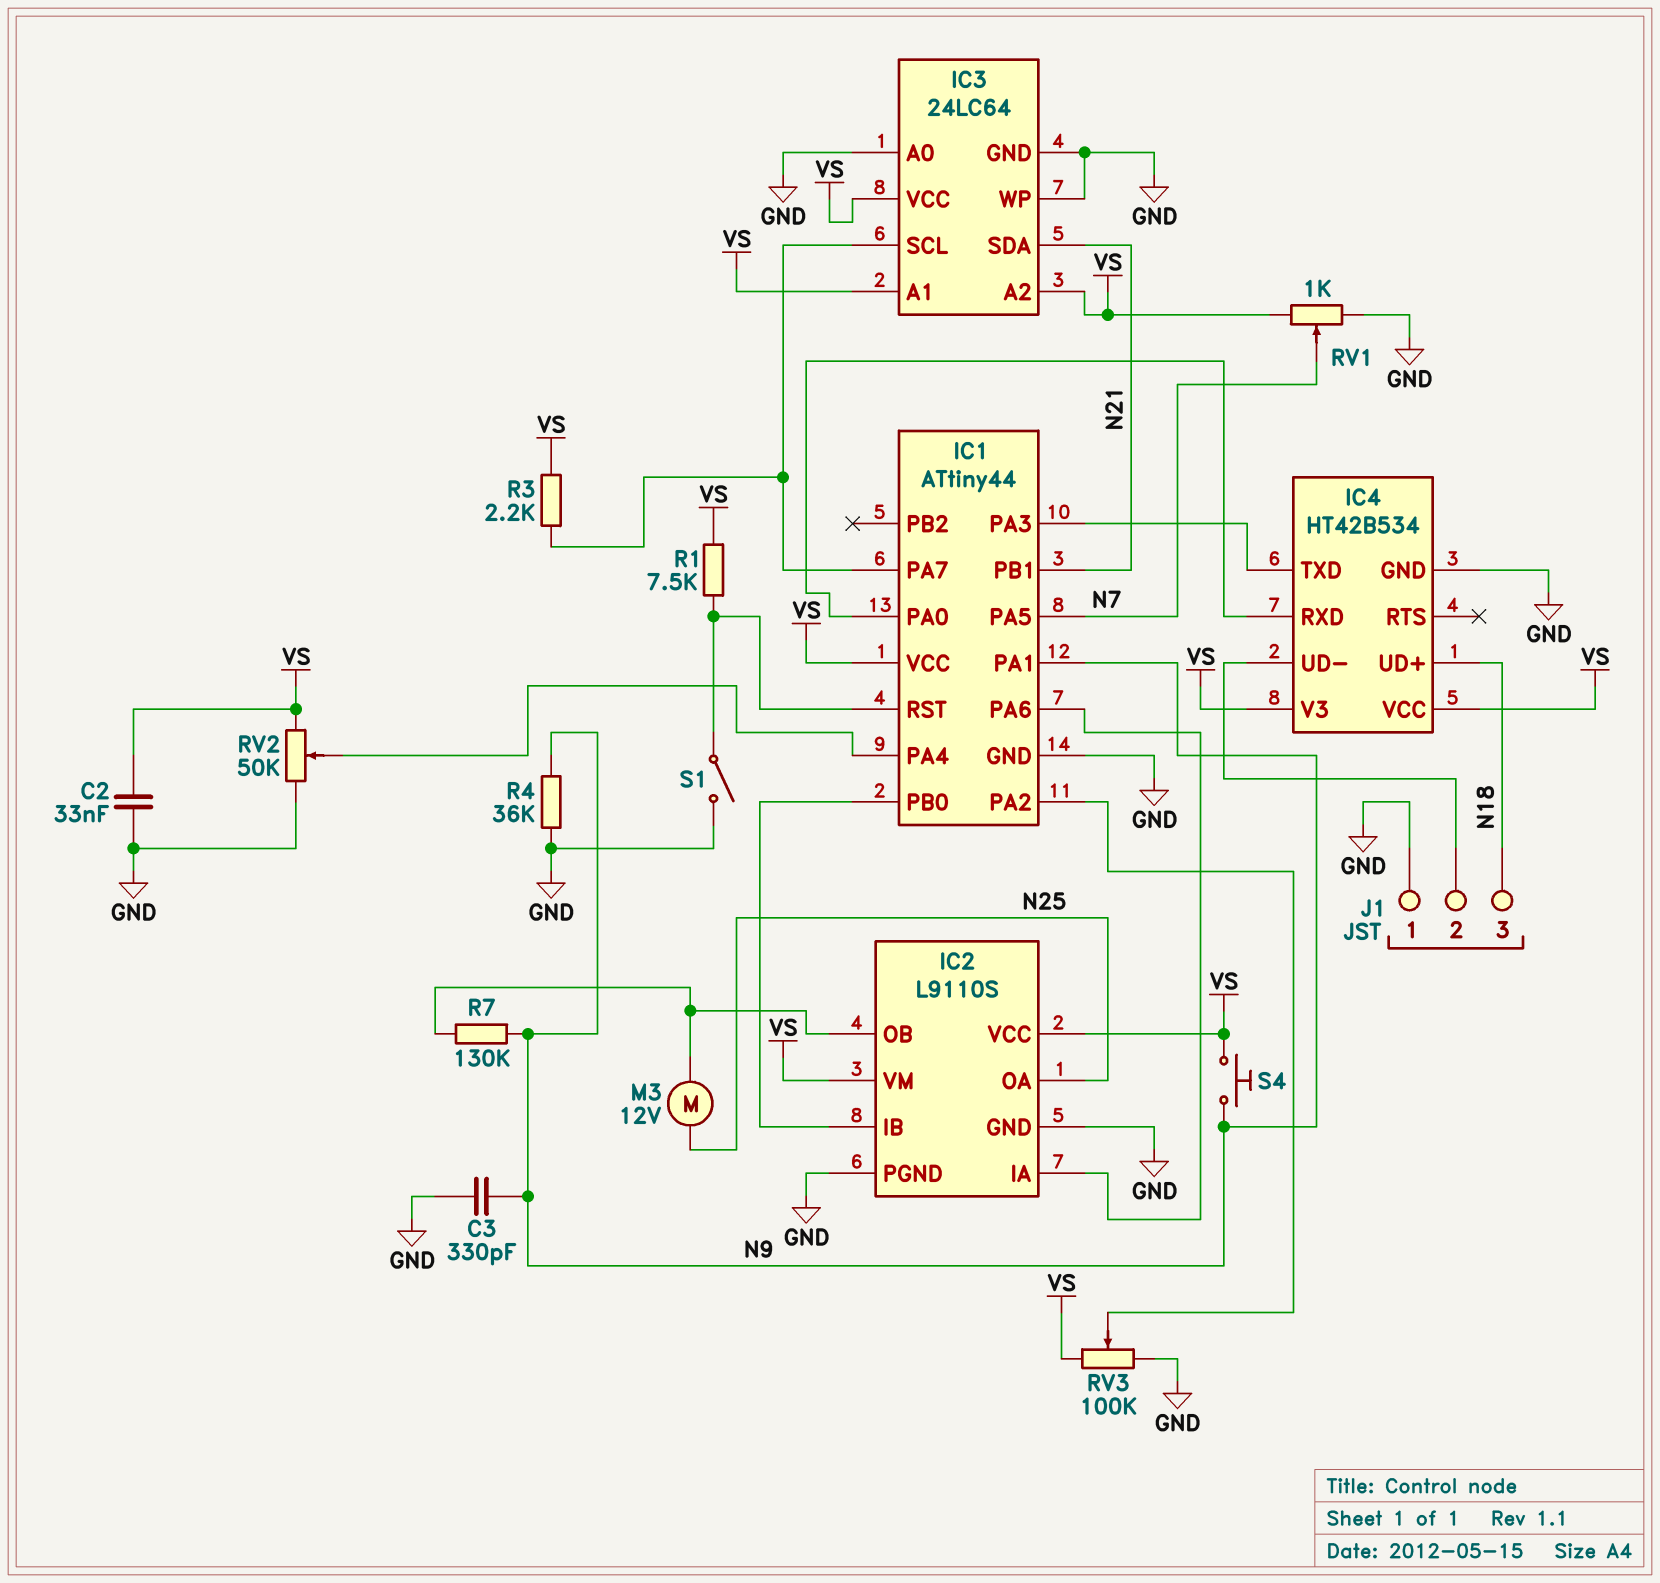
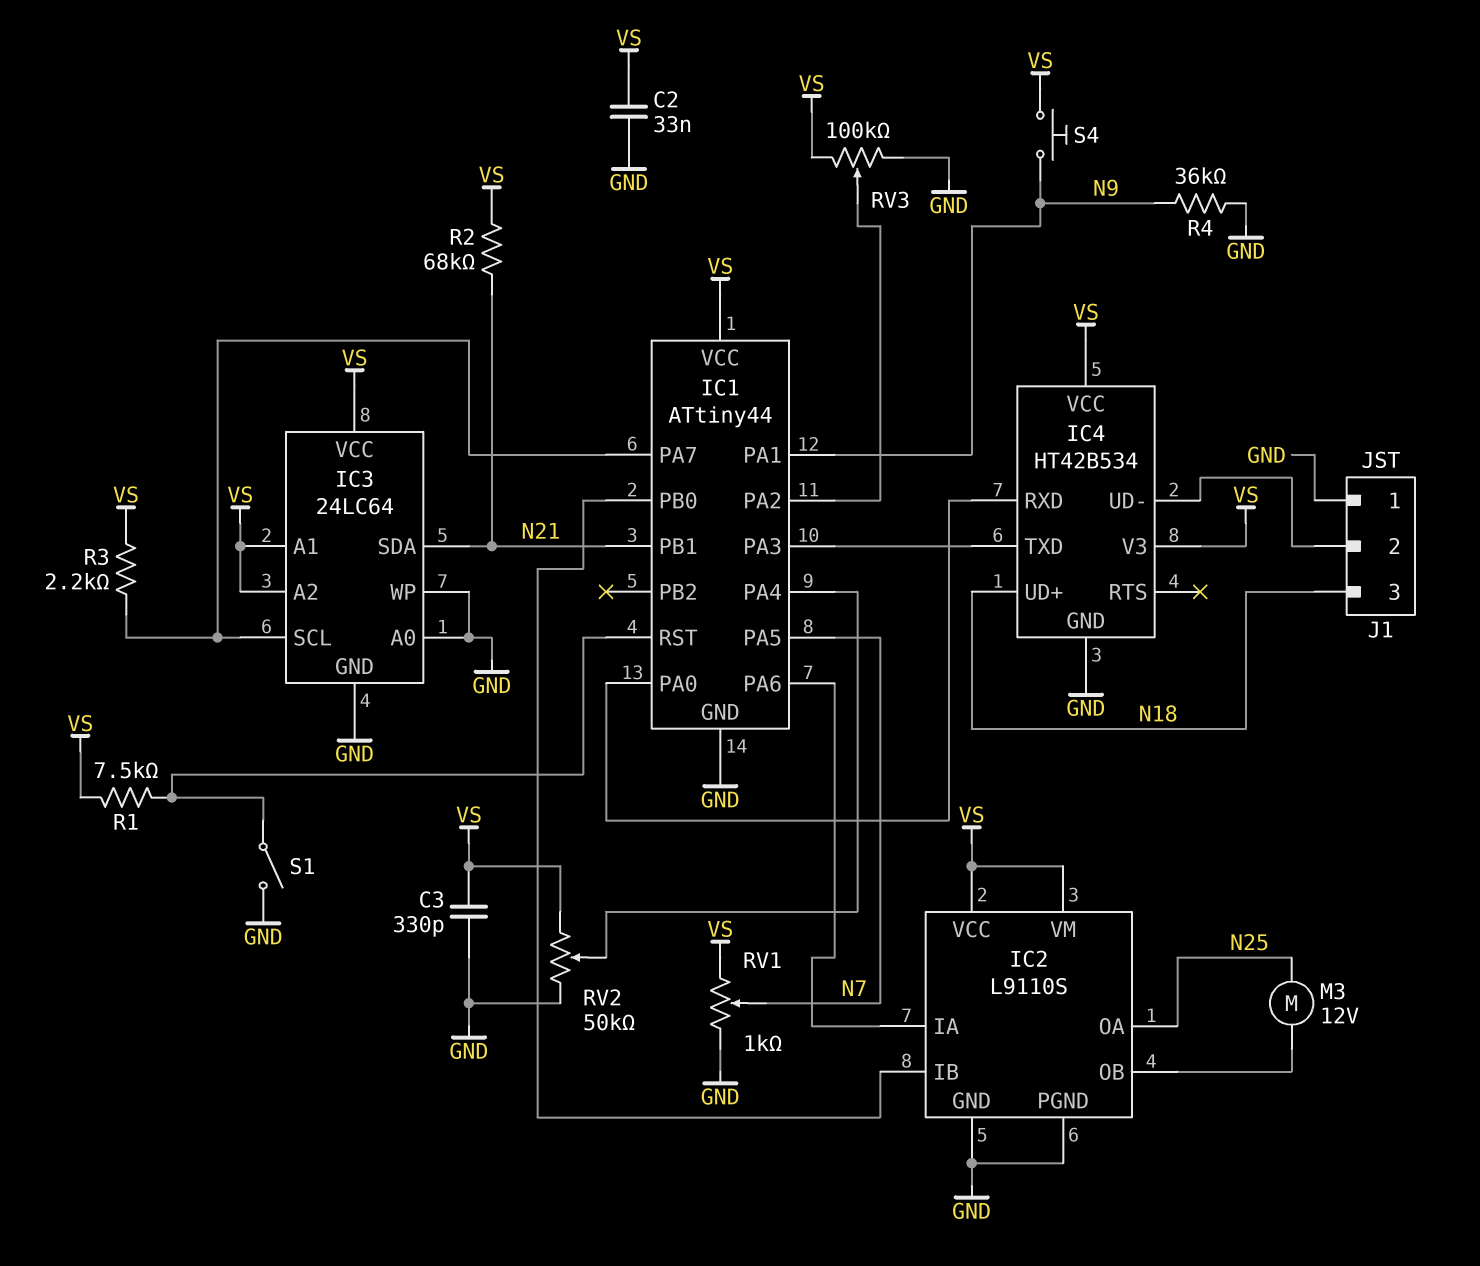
C3: 330pF (GND, N9) -> 330pF (GND, VS)
R2: none -> 68k (N21, VS)
R7: 130k (IC2/OB, N9) -> none

